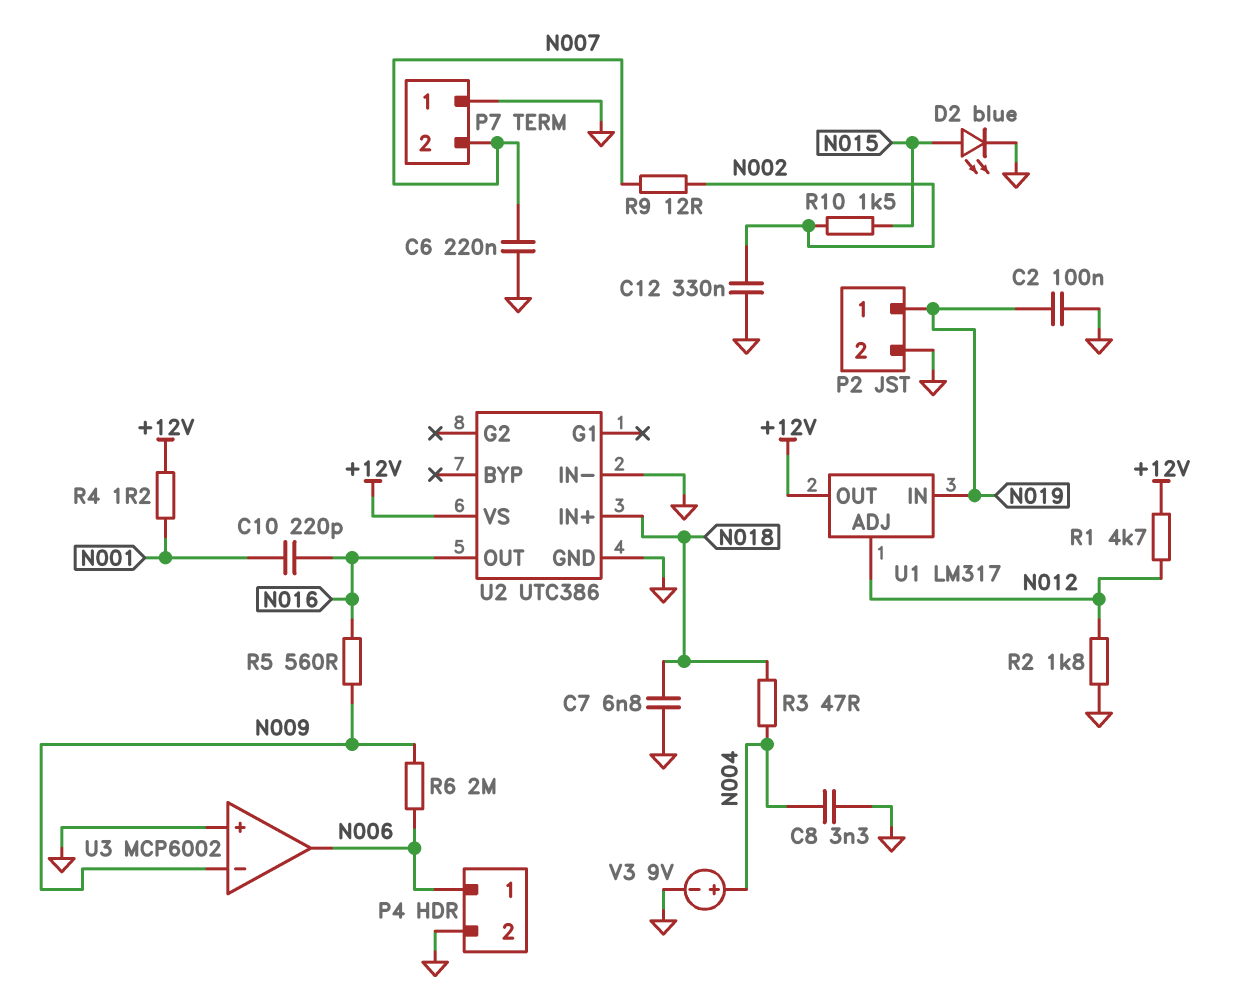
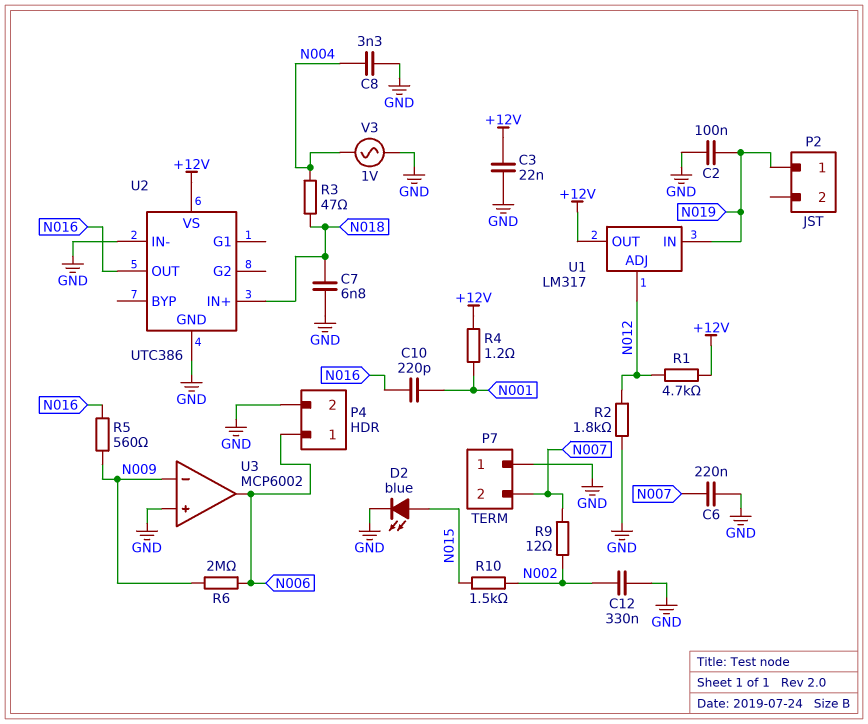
C3: none -> 22nF (+12V, GND)
P2 pin 2: GND -> none
V3: 9V (plus N004, minus GND) -> AC 1V (GND, N004)

